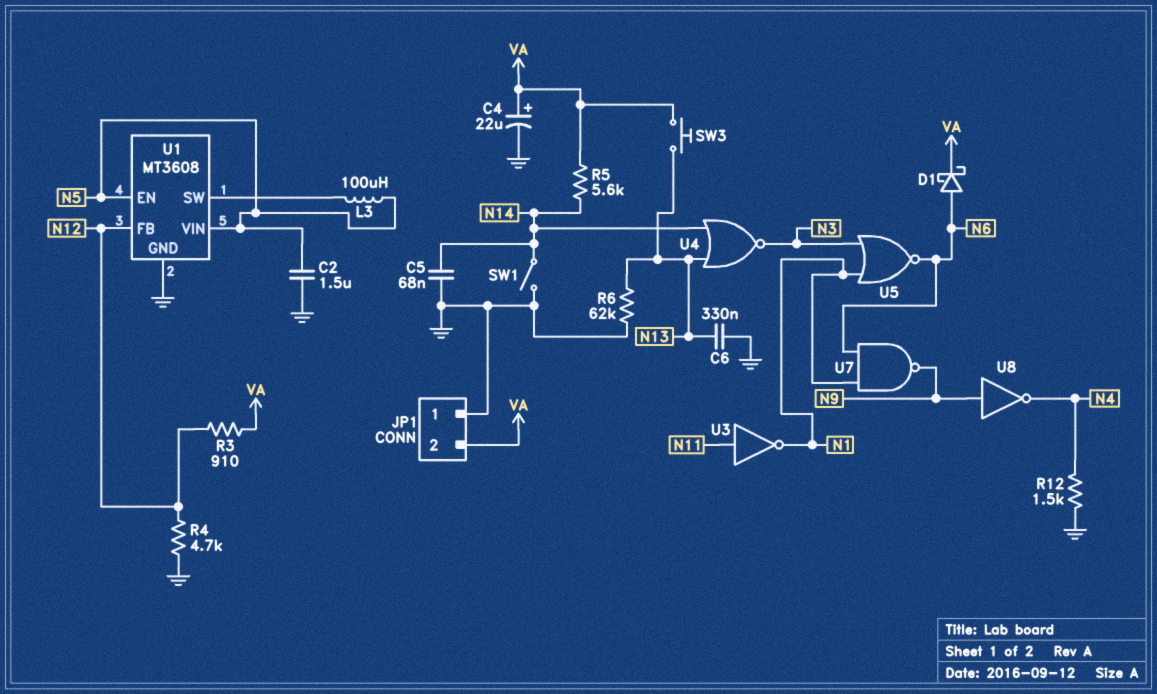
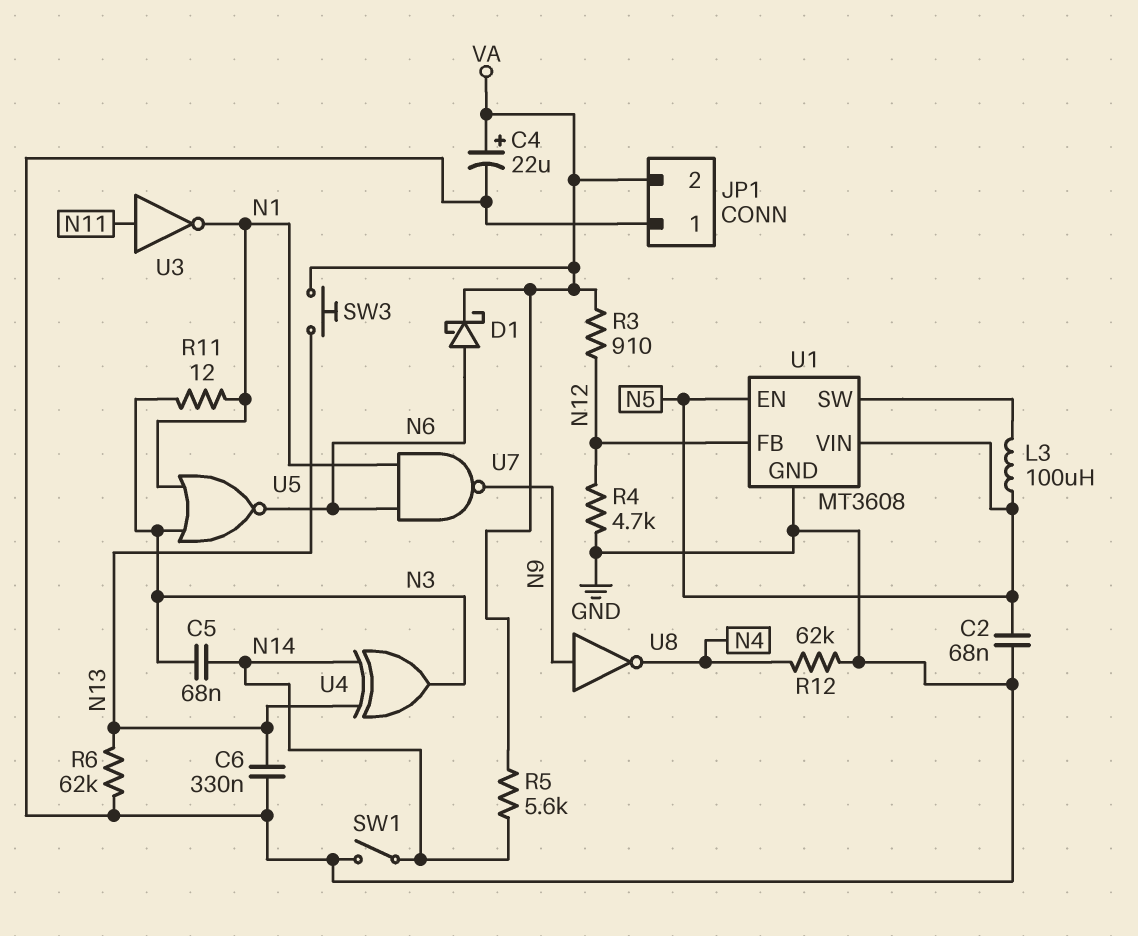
C2: 1.5uF (GND, N5) -> 68nF (GND, N5)
C5: 68nF (GND, N14) -> 68nF (N3, N14)
R11: none -> 12 (N1, N3)
R12: 1.5k (GND, N4) -> 62k (GND, N4)
U4: NOR (in N13, in N14, out N3) -> XOR (in N13, in N14, out N3)

